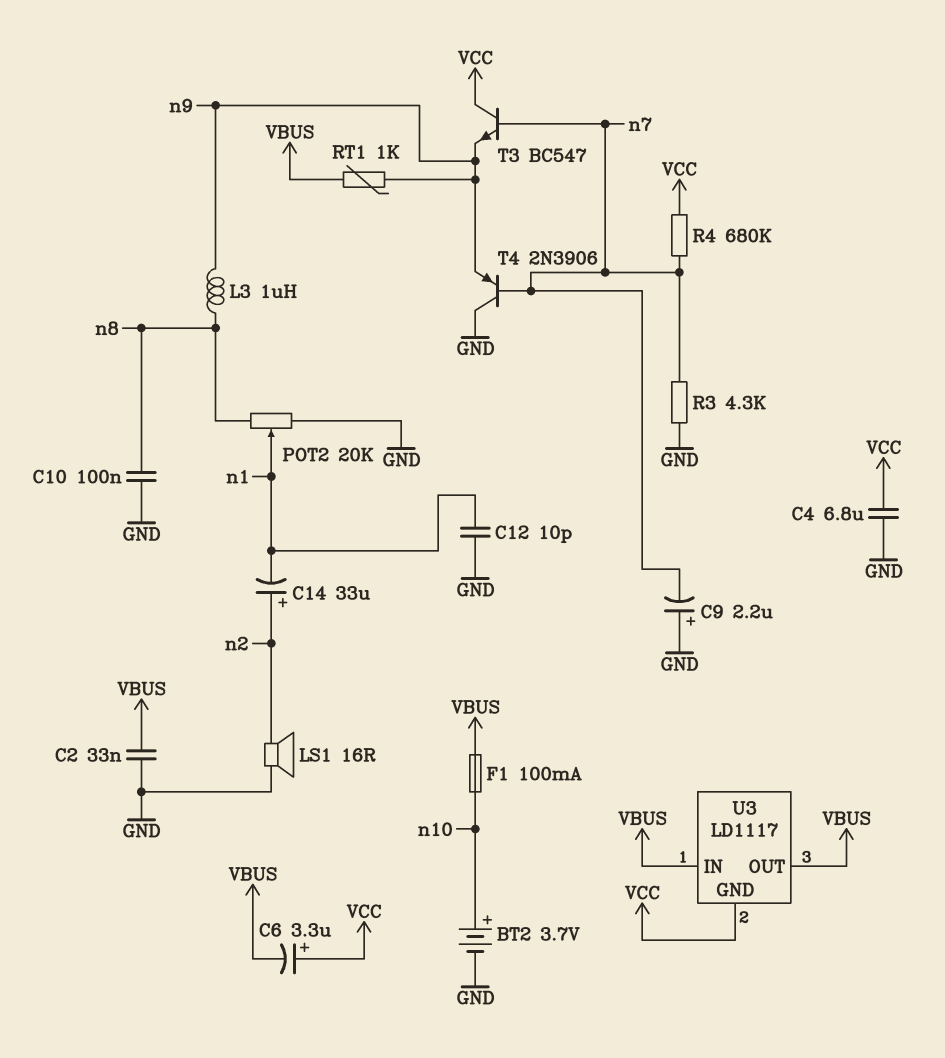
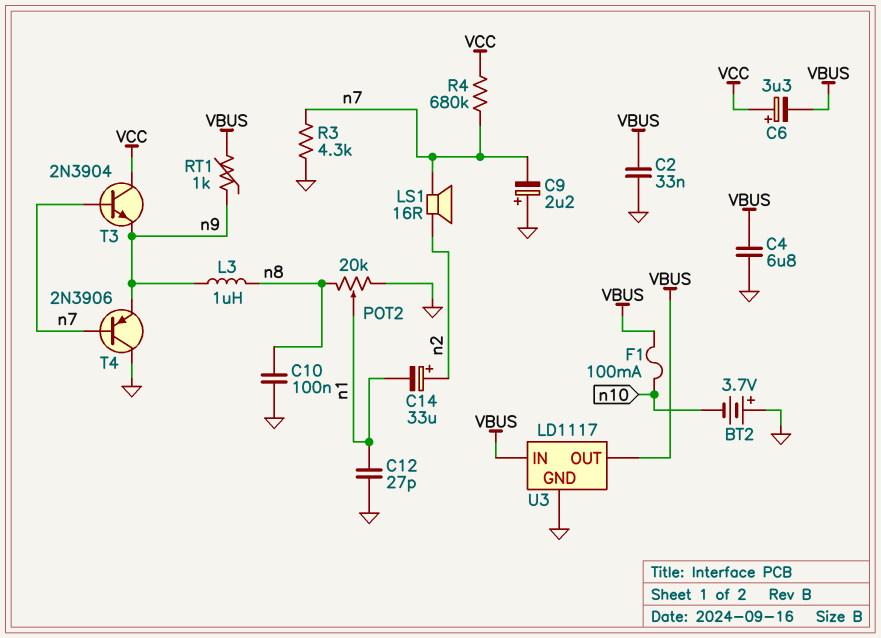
BT2: 3.7V (plus n10, minus GND) -> 3.7V (plus GND, minus n10)
C4: 6.8uF (GND, VCC) -> 6.8uF (GND, VBUS)
C12: 10pF (GND, n1) -> 27pF (GND, n1)
LS1: speaker 16R (GND, n2) -> speaker 16R (n2, n7)
T3: NPN BC547 (B n7, C VCC, E n9) -> NPN 2N3904 (B n7, C VCC, E n9)
U3 pin GND: VCC -> GND

